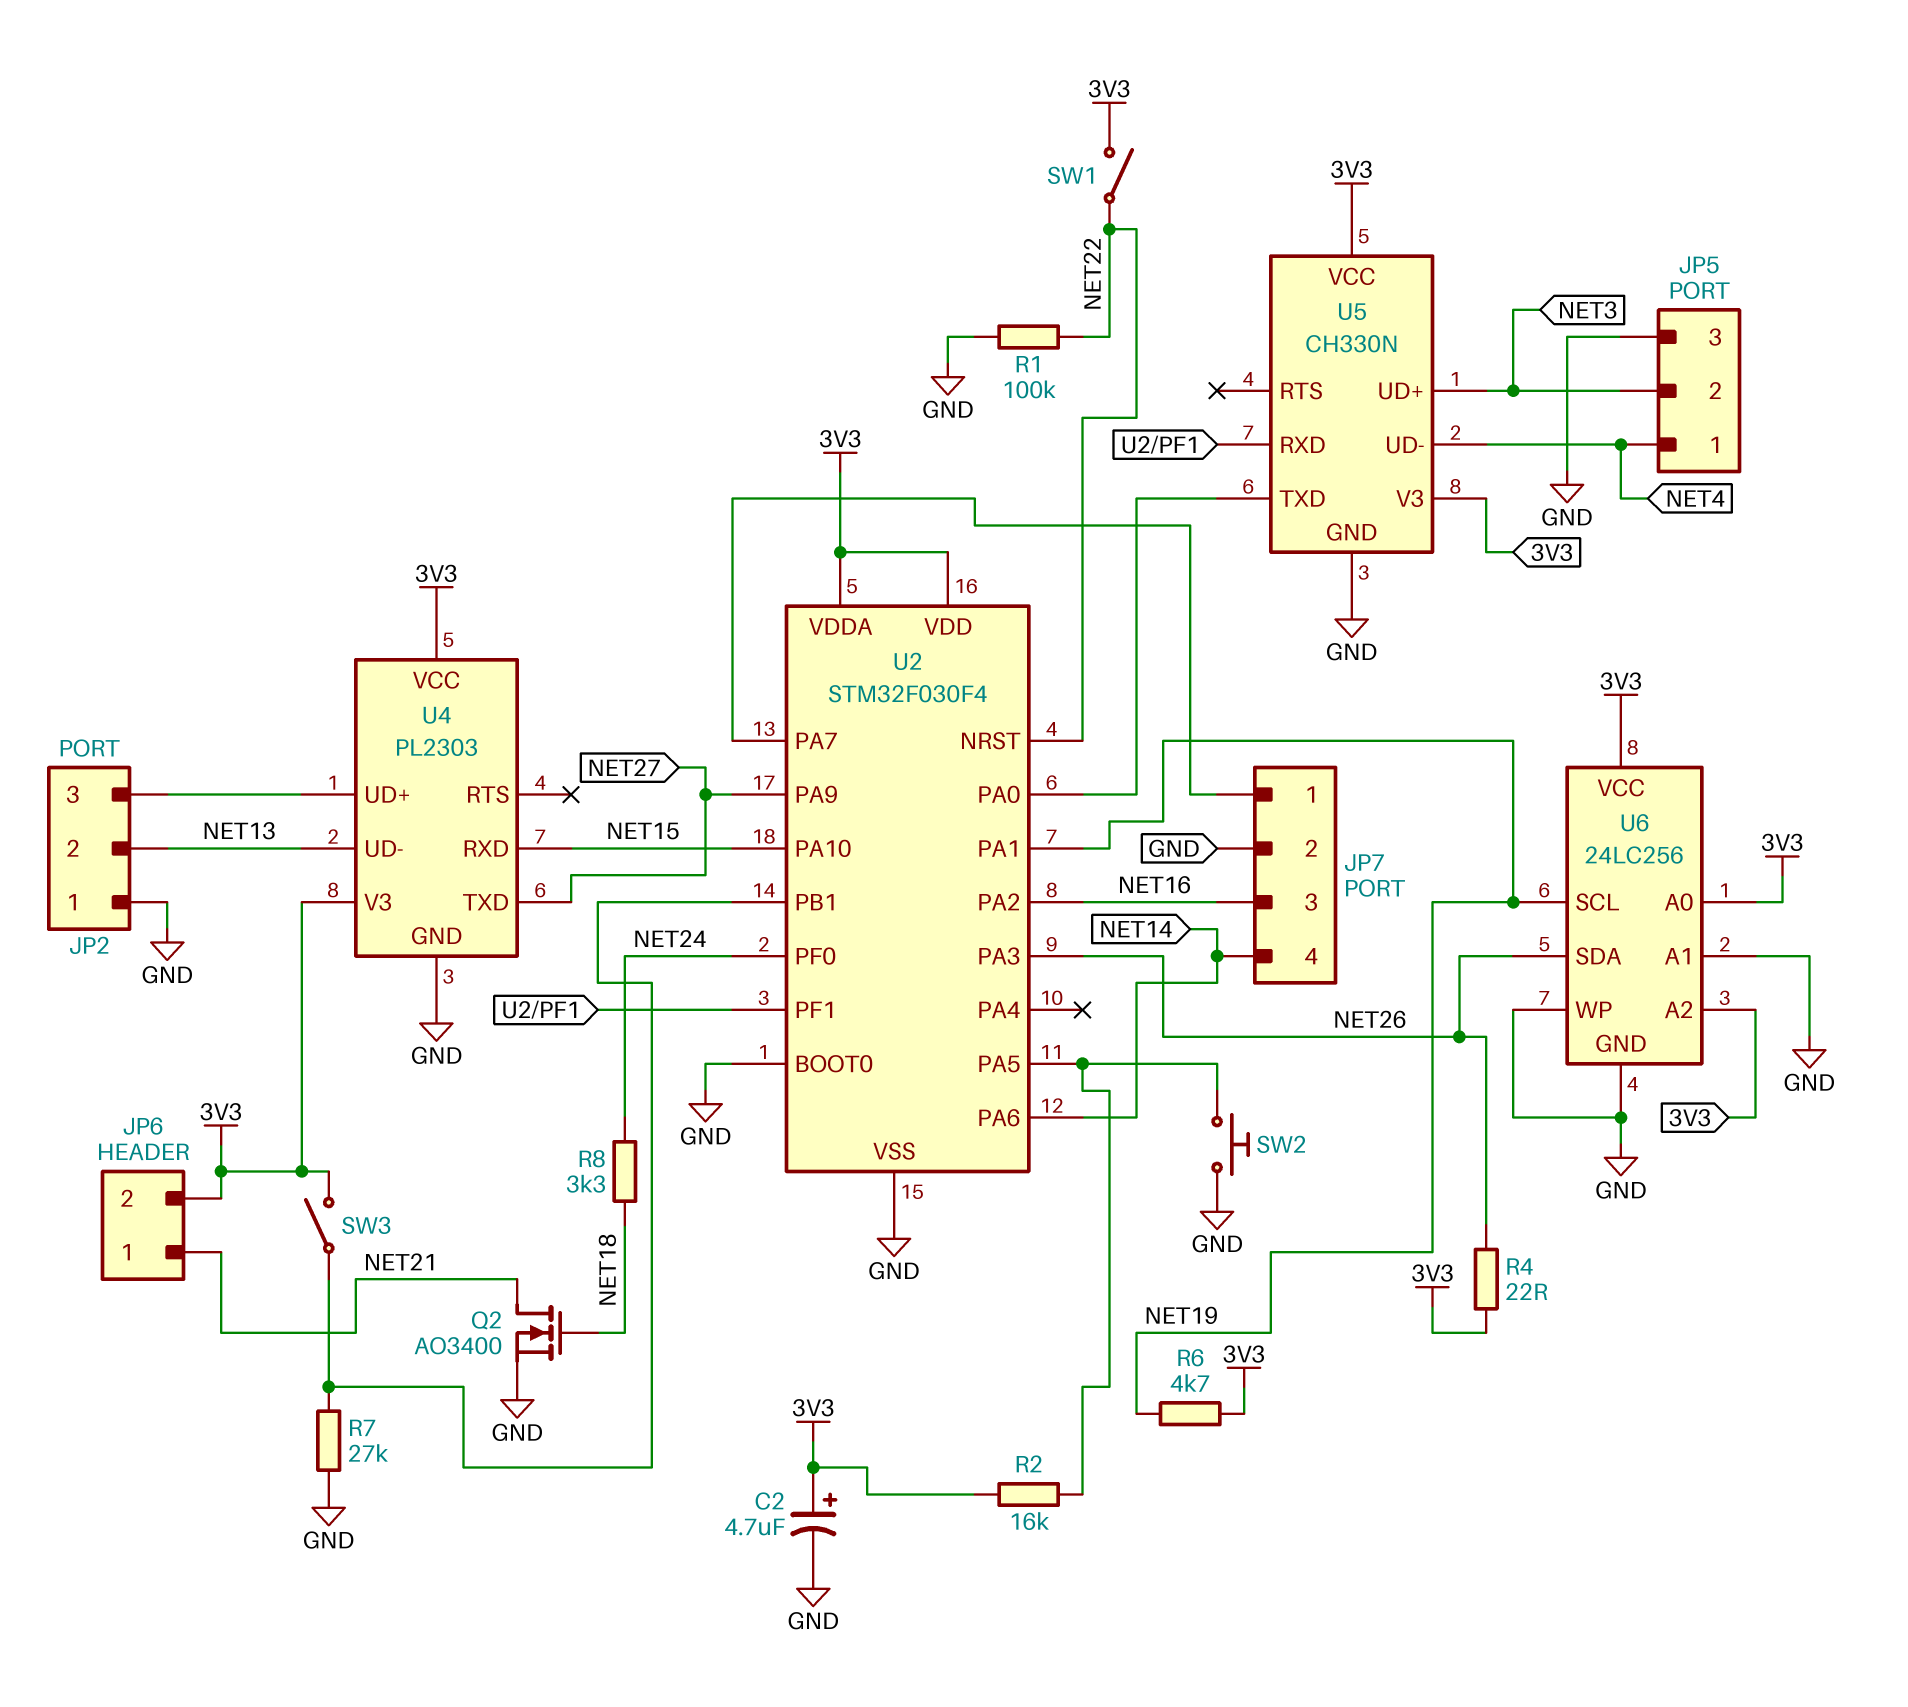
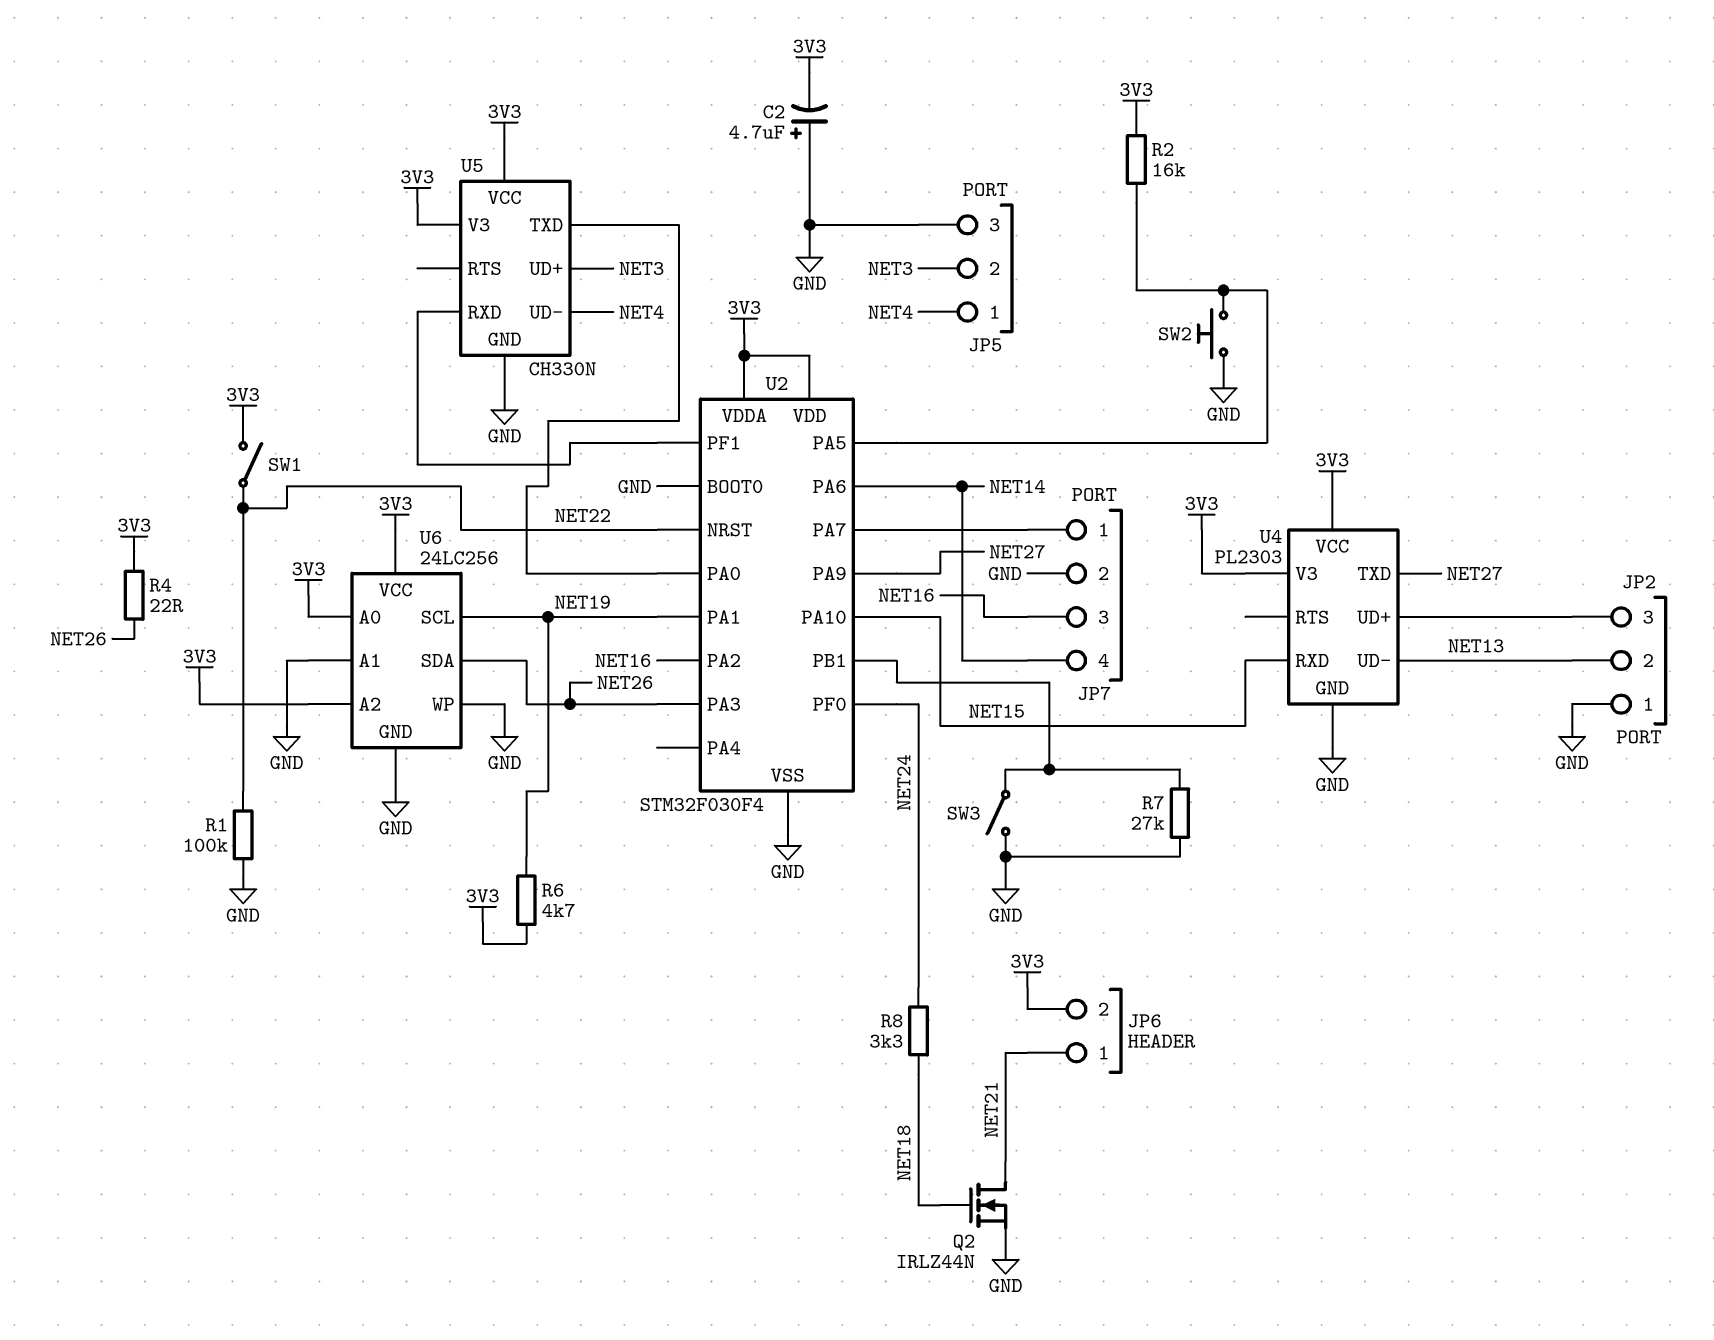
C2: 4.7uF (plus 3V3, minus GND) -> 4.7uF (plus GND, minus 3V3)
Q2: NMOS AO3400 (G NET18, D NET21, S GND) -> NMOS IRLZ44N (G NET18, D NET21, S GND)
SW3: switch (3V3, U2/PB1) -> switch (GND, U2/PB1)

